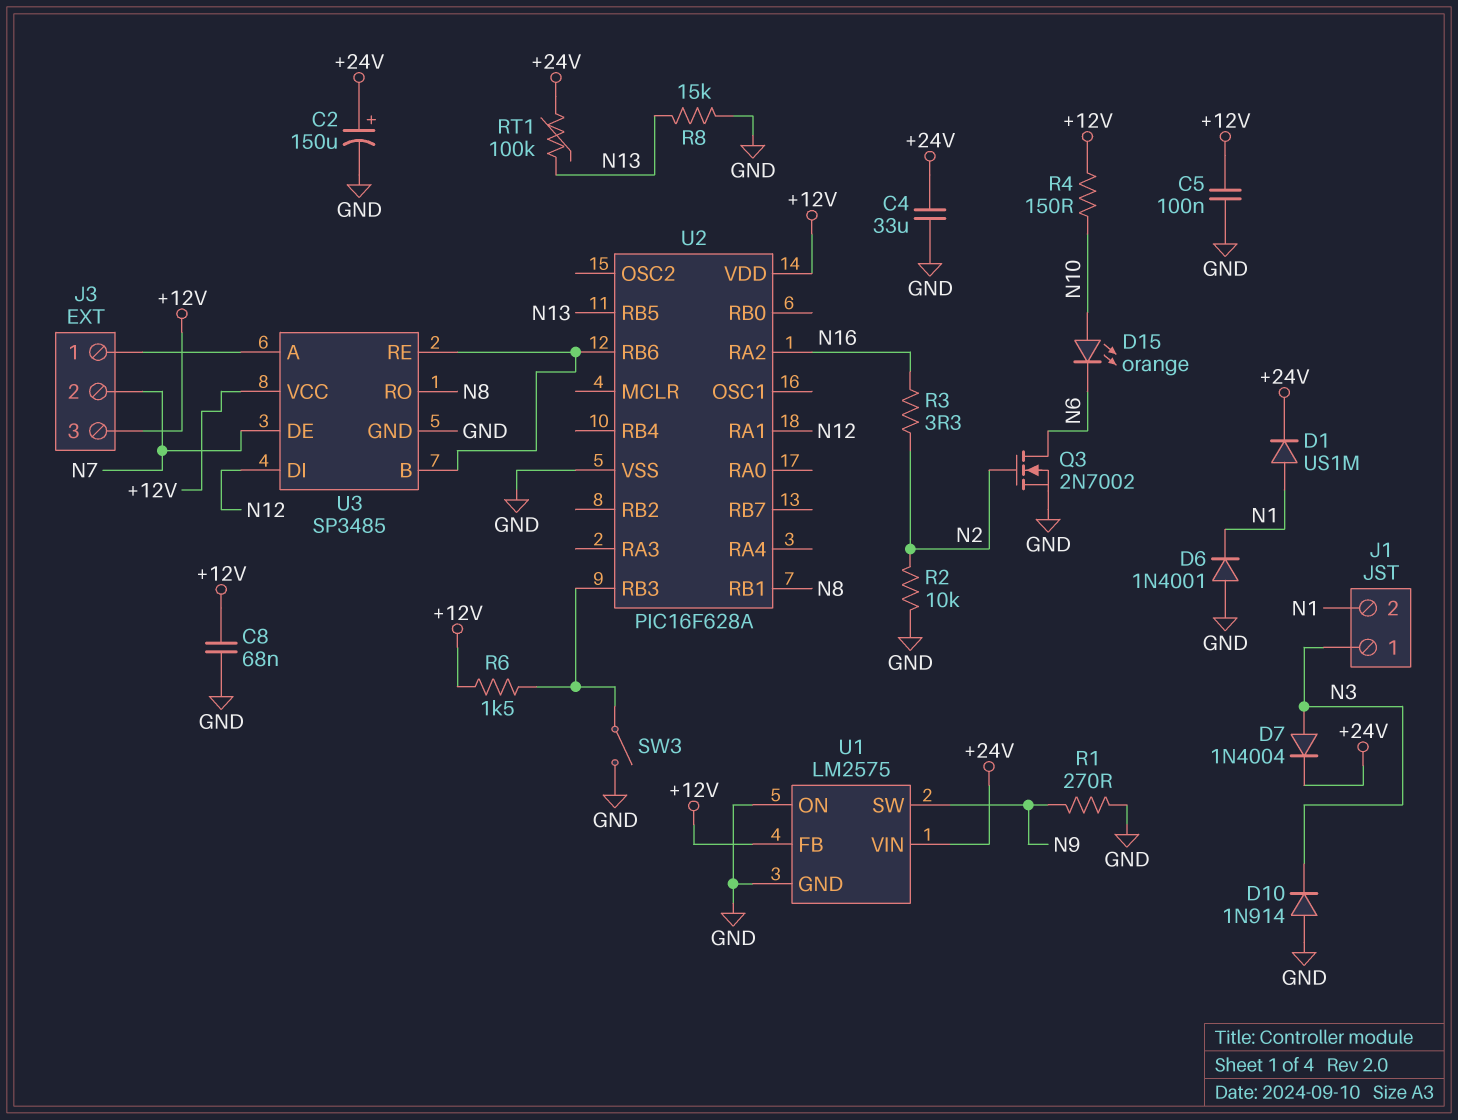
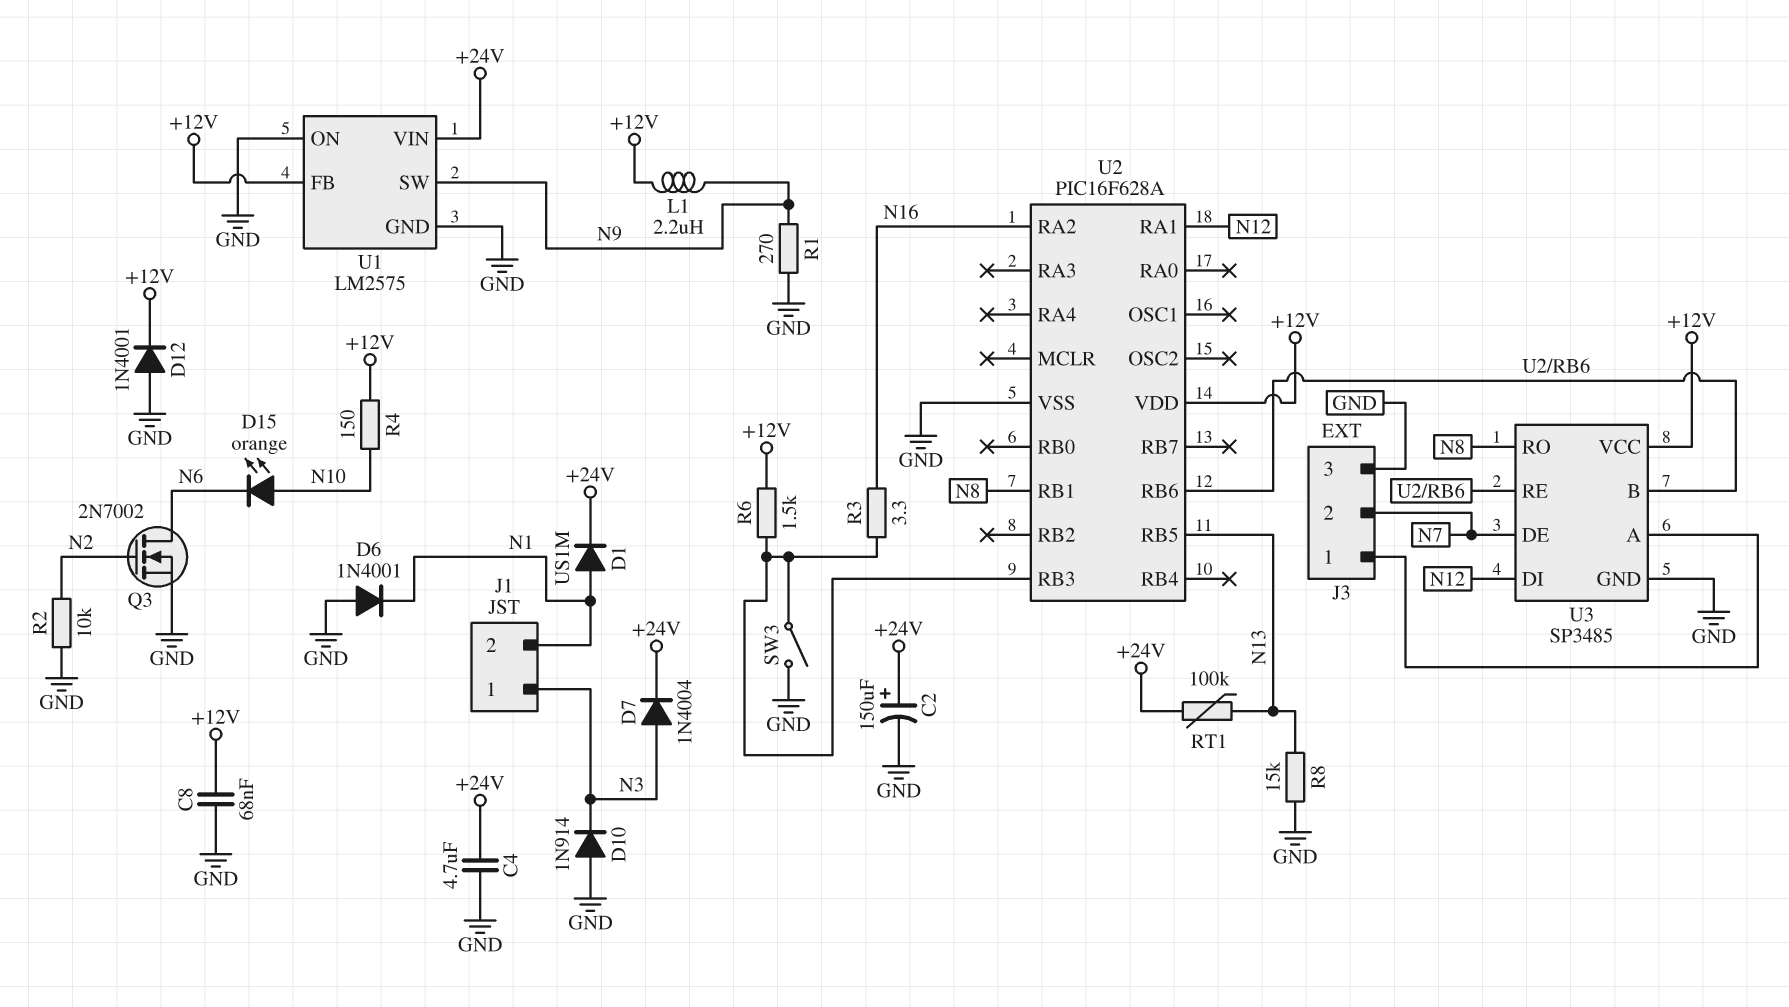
C4: 33uF (+24V, GND) -> 4.7uF (+24V, GND)
C5: 100nF (+12V, GND) -> none
D12: none -> diode 1N4001 (A GND, K +12V)
J3 pin 3: +12V -> GND
L1: none -> 2.2uH (+12V, N9)
R3: 3.3 (N2, N16) -> 3.3 (N16, U2/RB3)

